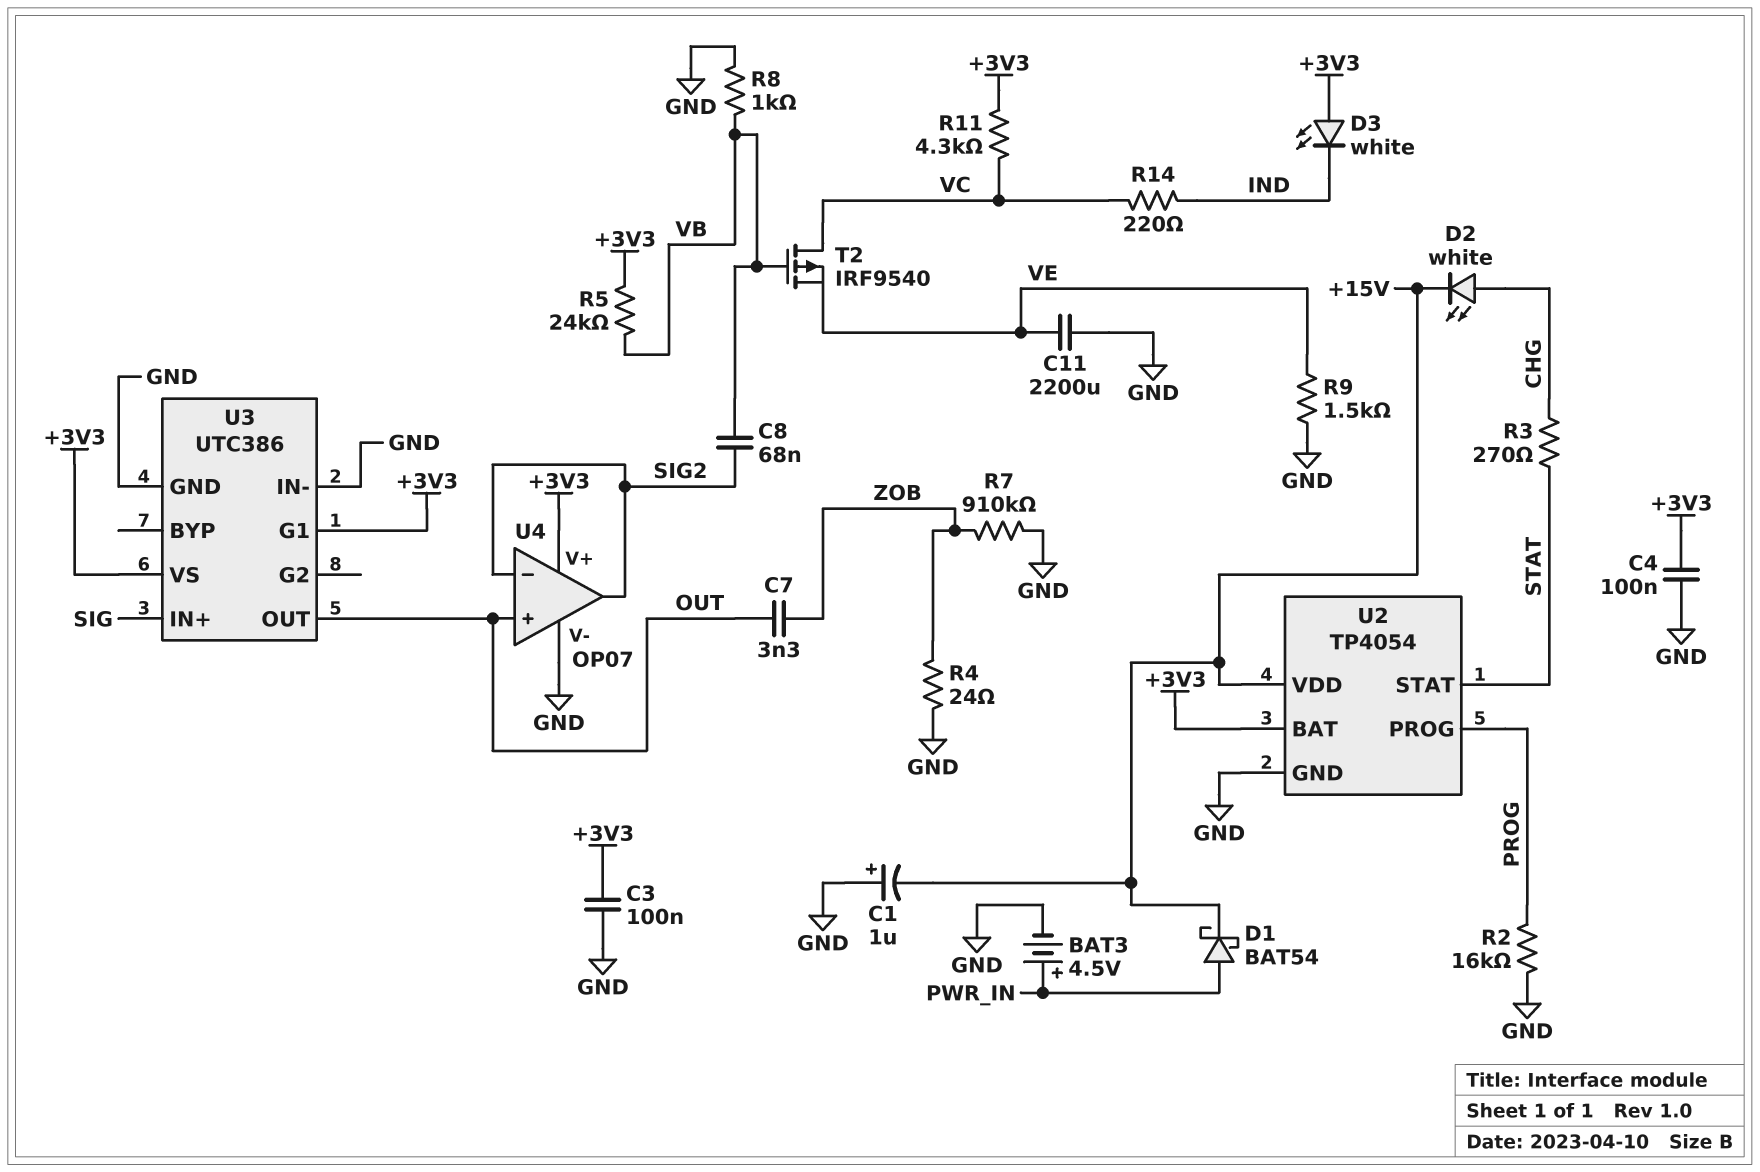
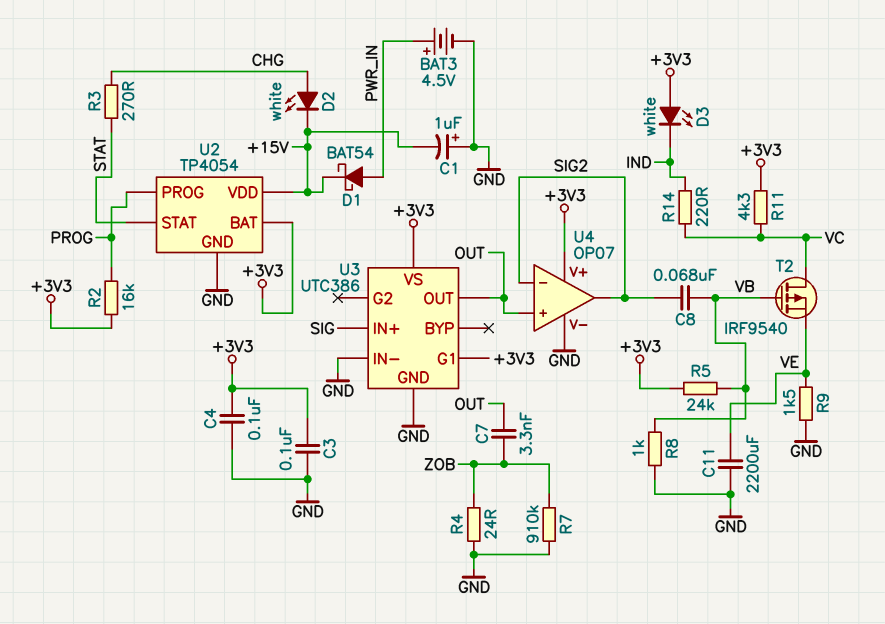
R2: 16k (GND, PROG) -> 16k (+3V3, PROG)

